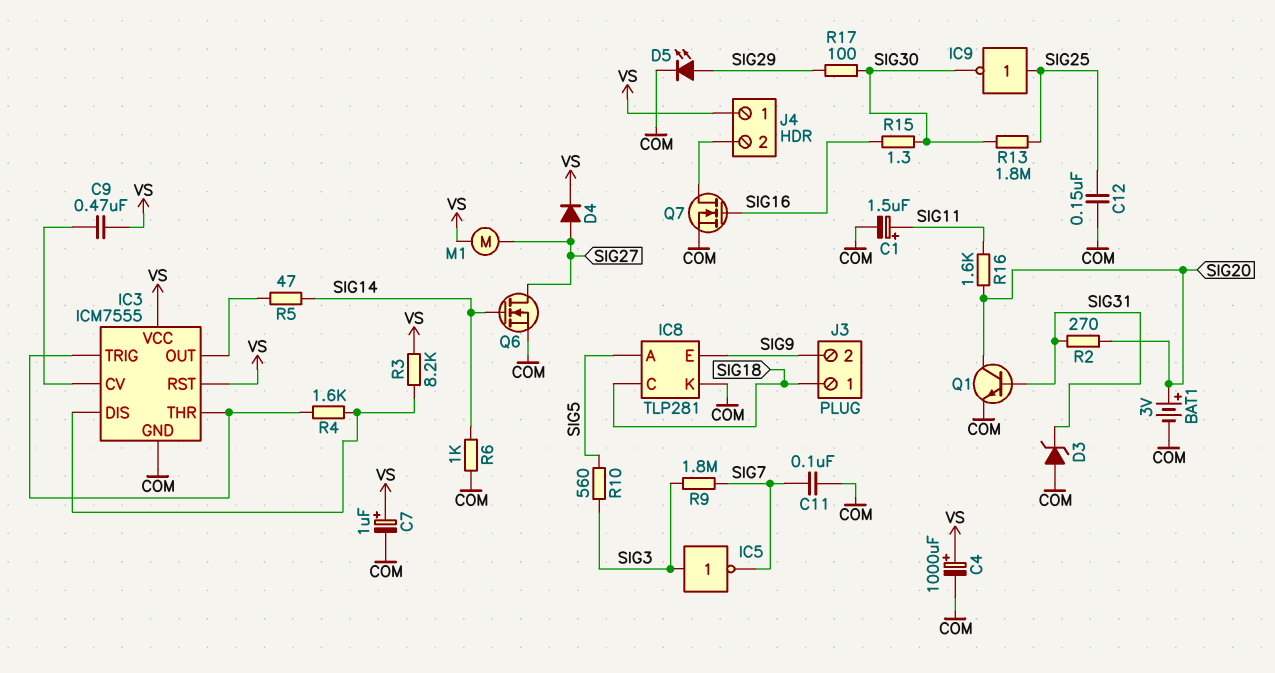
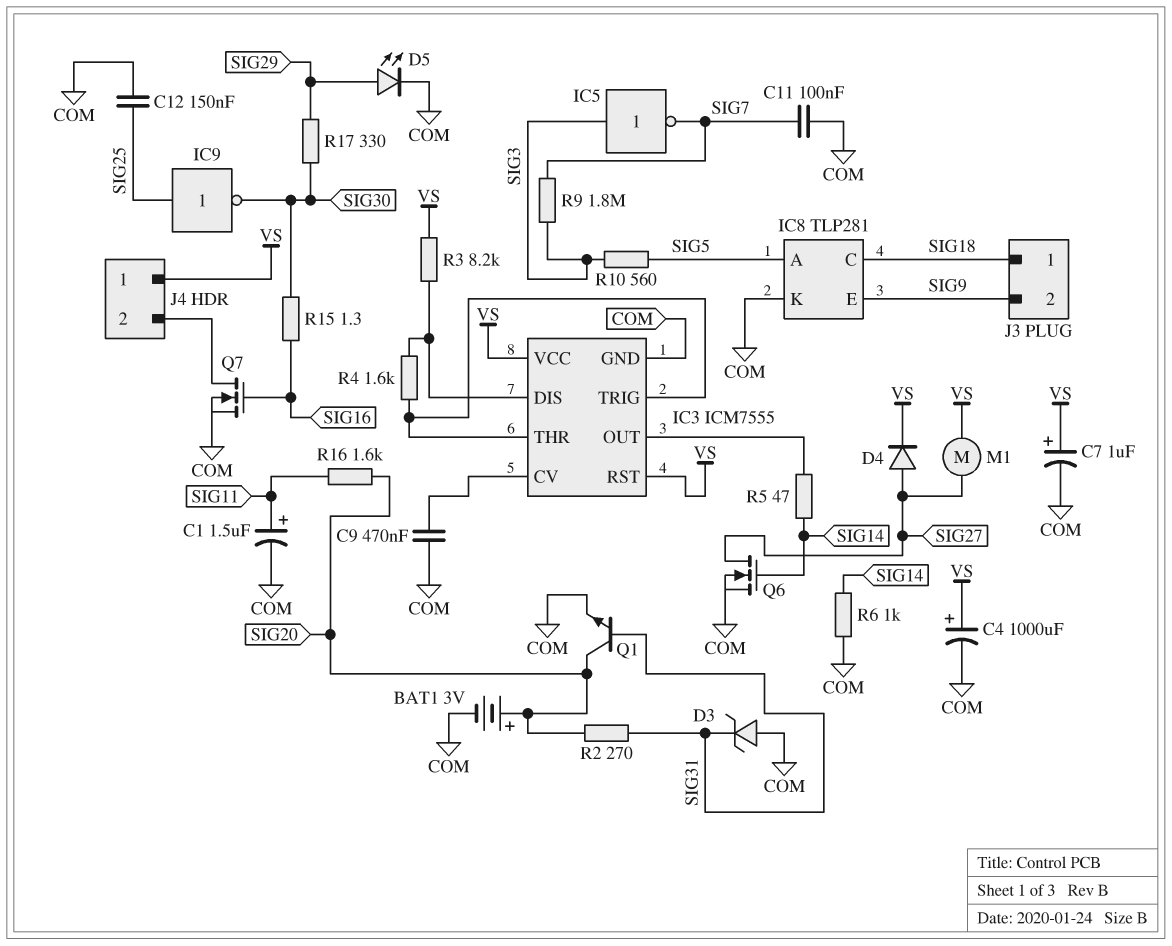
C9: 470nF (IC3/CV, VS) -> 470nF (COM, IC3/CV)
R13: 1.8M (SIG25, SIG30) -> none
R17: 100 (SIG29, SIG30) -> 330 (SIG29, SIG30)

